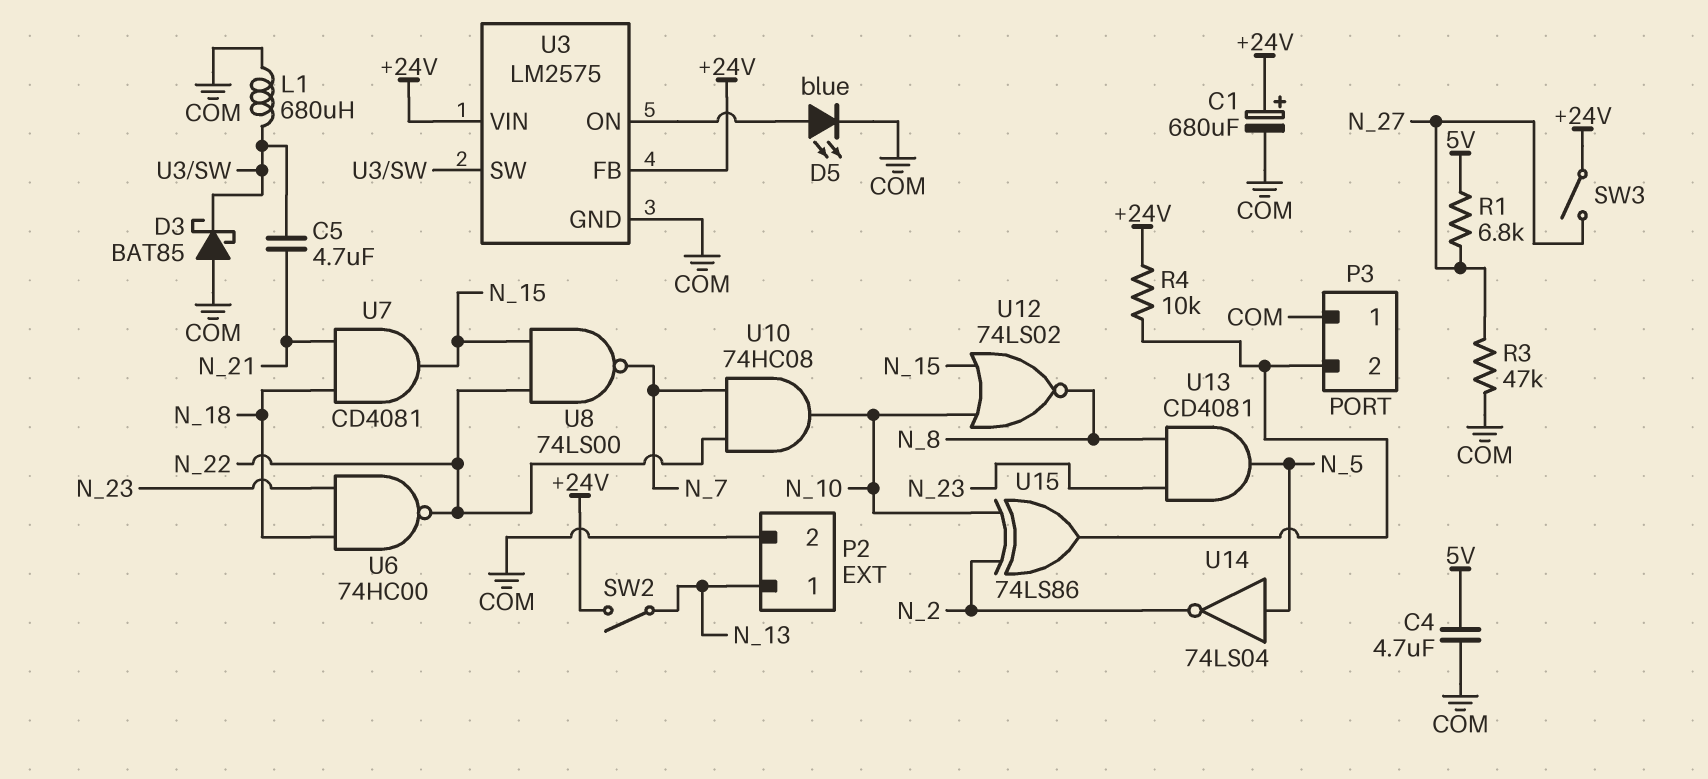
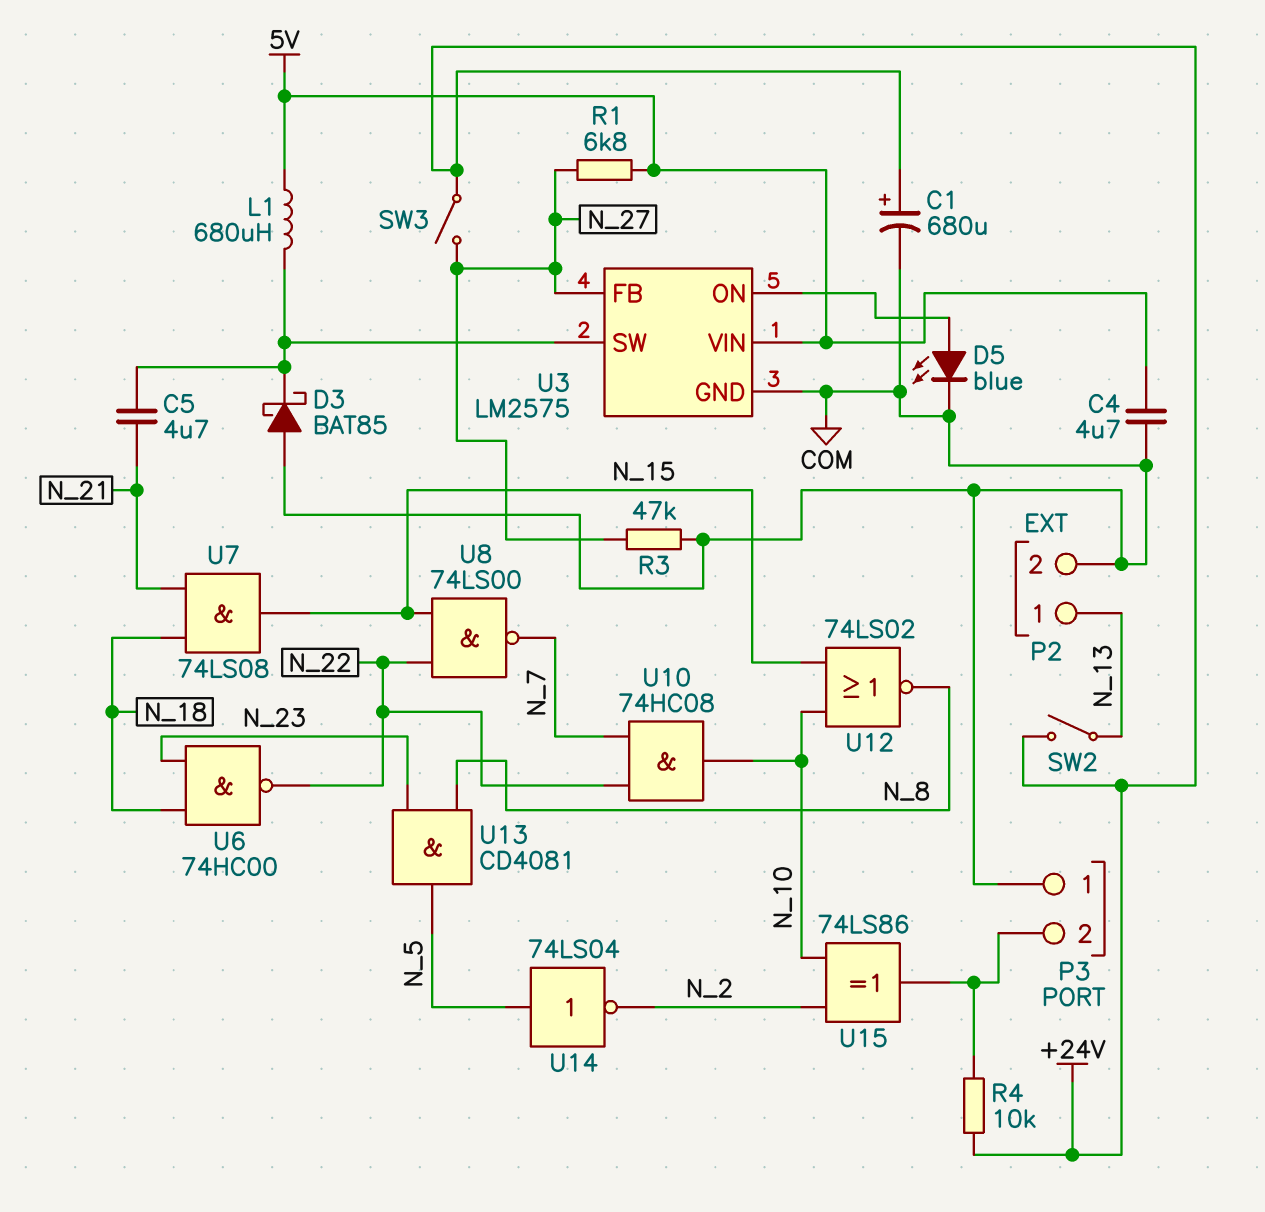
L1: 680uH (COM, U3/SW) -> 680uH (5V, U3/SW)
U3 pin FB: +24V -> N_27
U3 pin VIN: +24V -> 5V
U7: AND CD4081 (in N_18, in N_21, out N_15) -> AND 74LS08 (in N_18, in N_21, out N_15)

